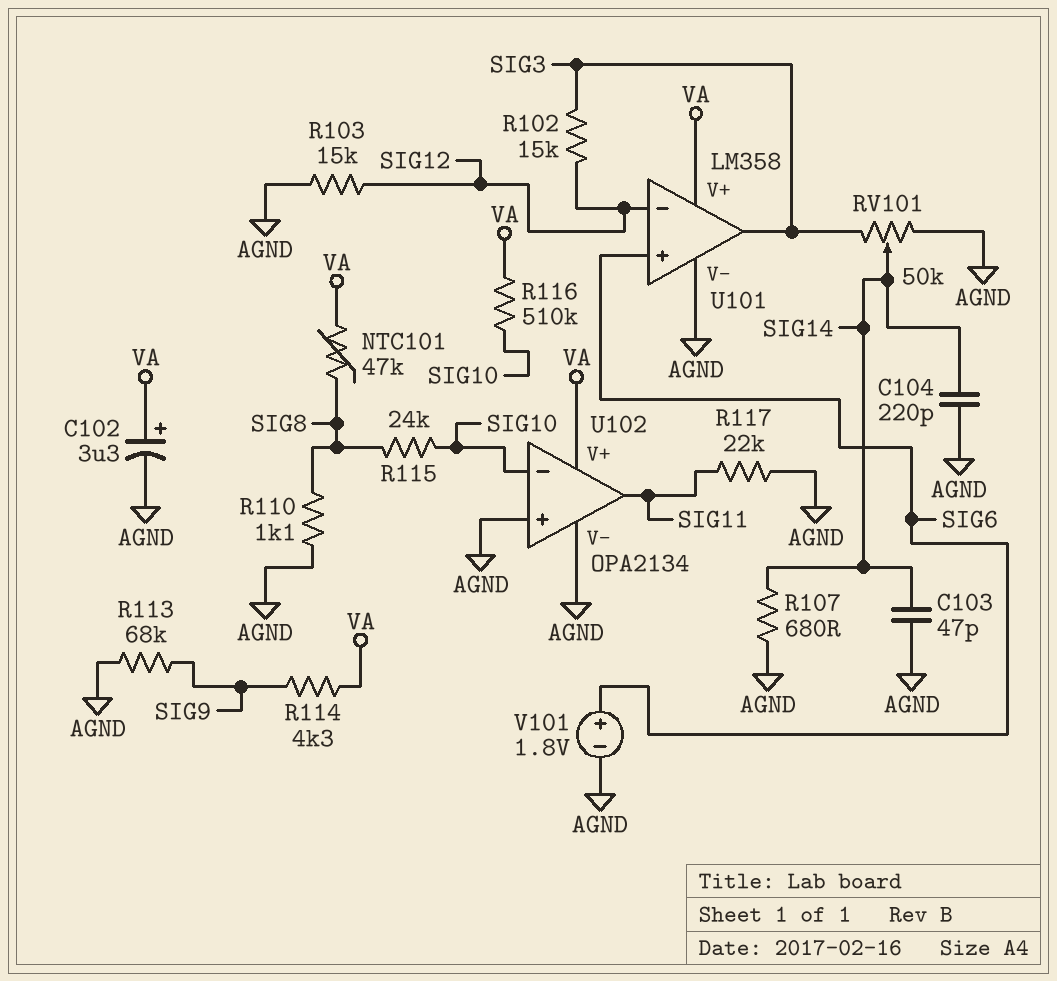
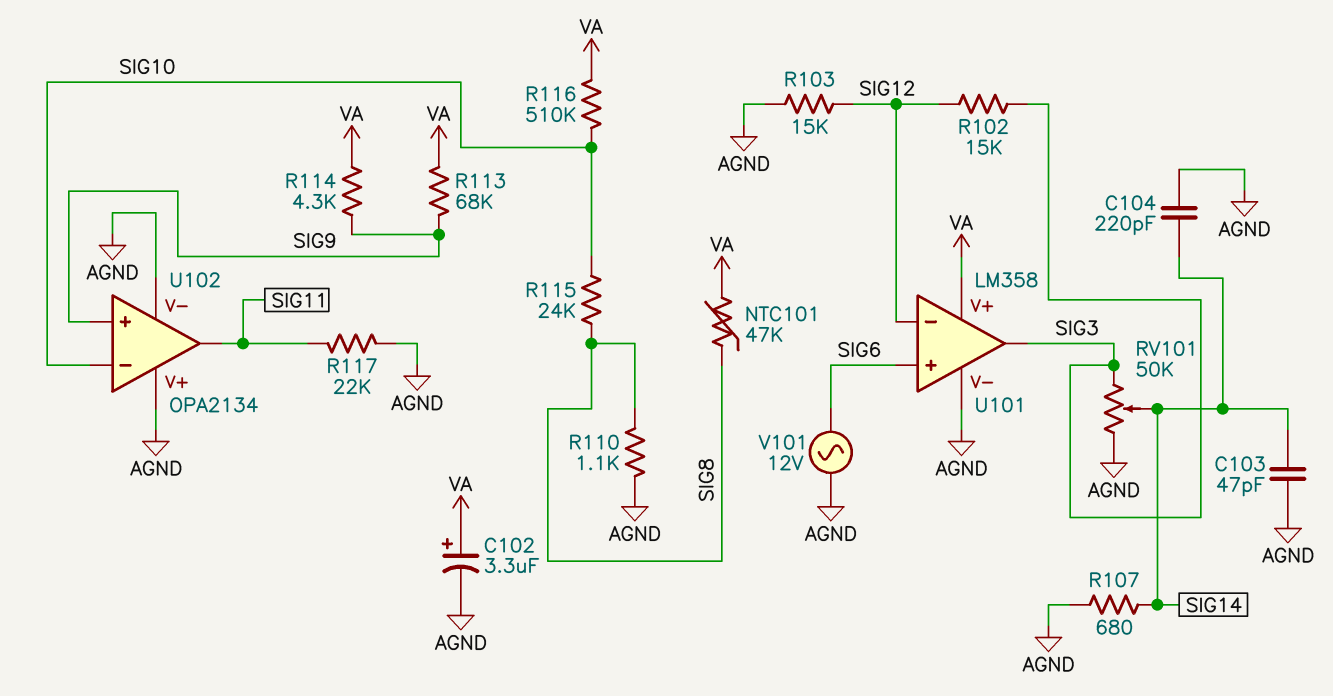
R113: 68k (AGND, SIG9) -> 68k (SIG9, VA)
U102 pin V+: VA -> AGND
U102 pin in+: AGND -> SIG9
V101: 1.8V (plus SIG6, minus AGND) -> AC 12V (AGND, SIG6)

